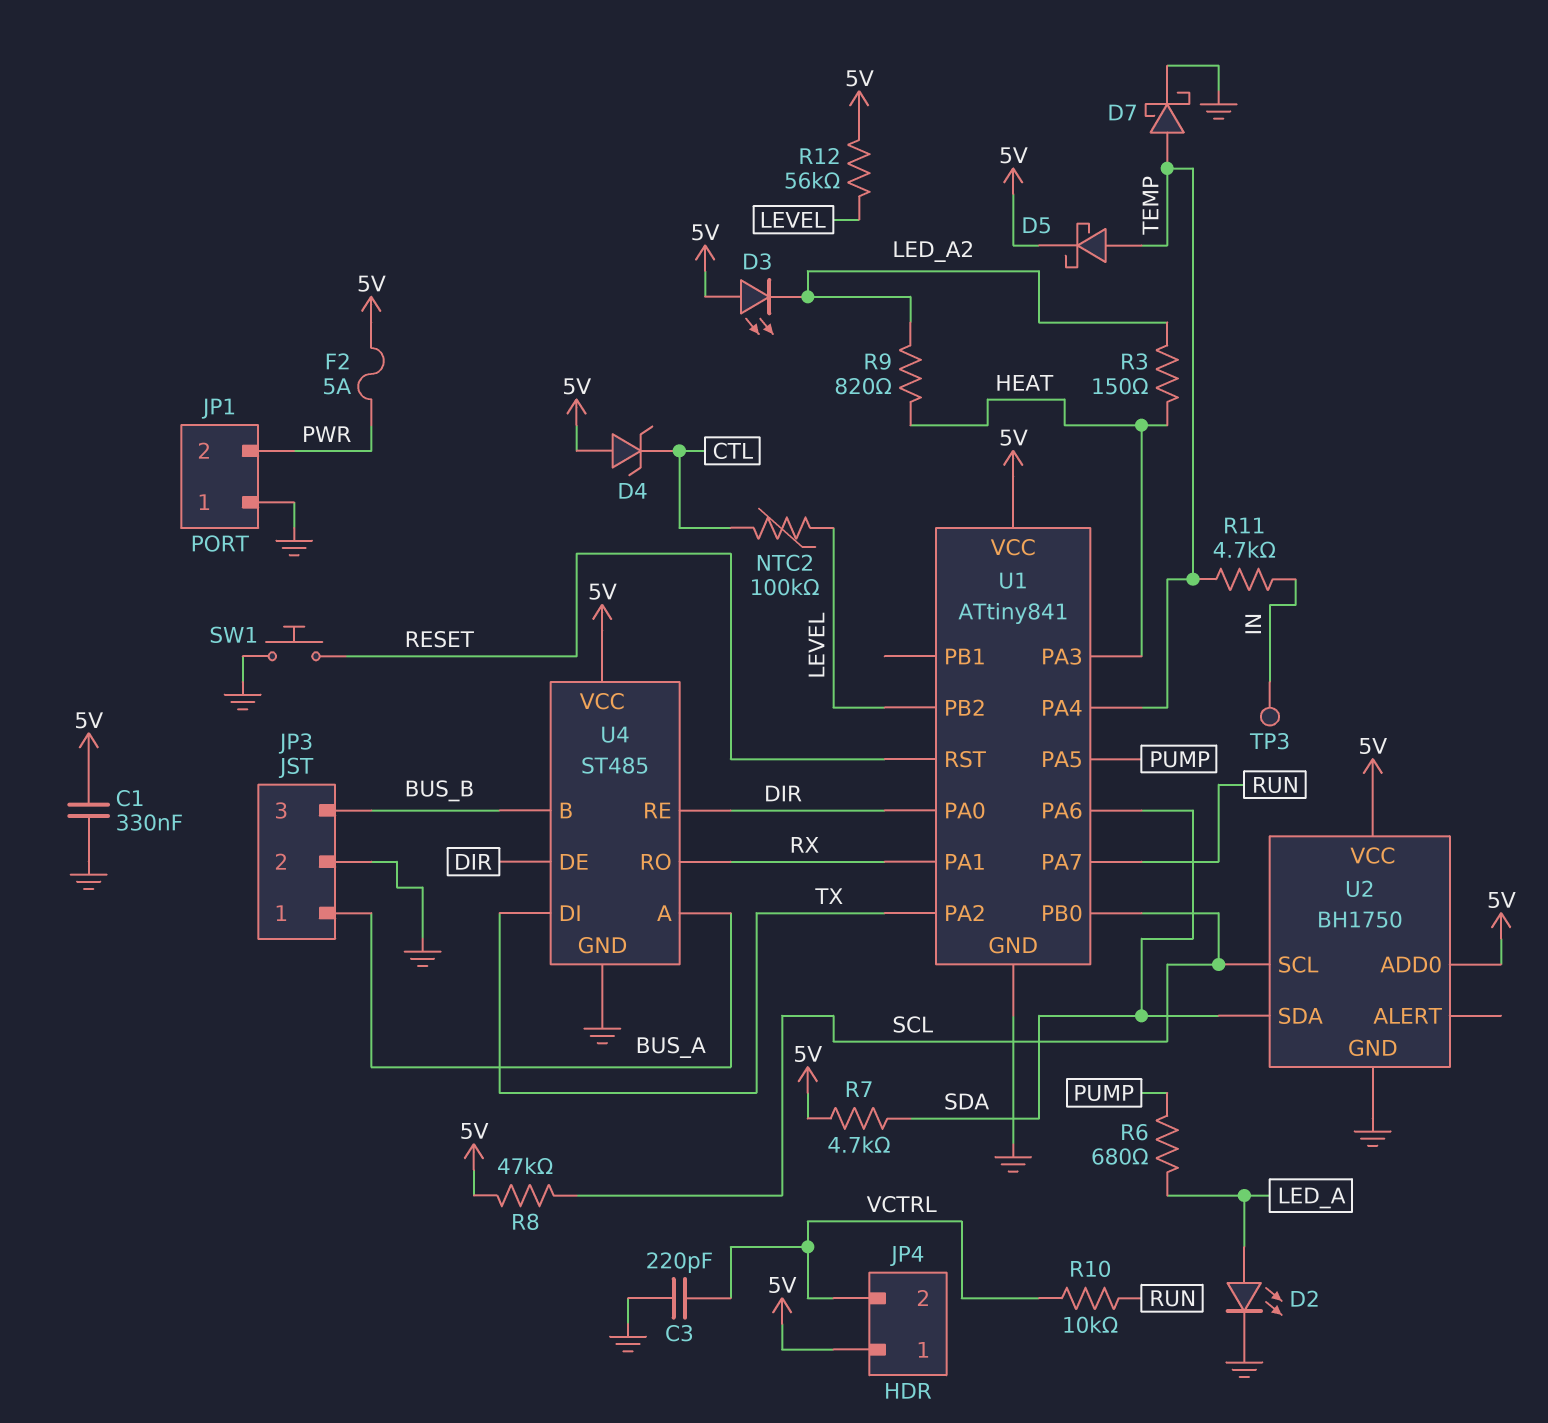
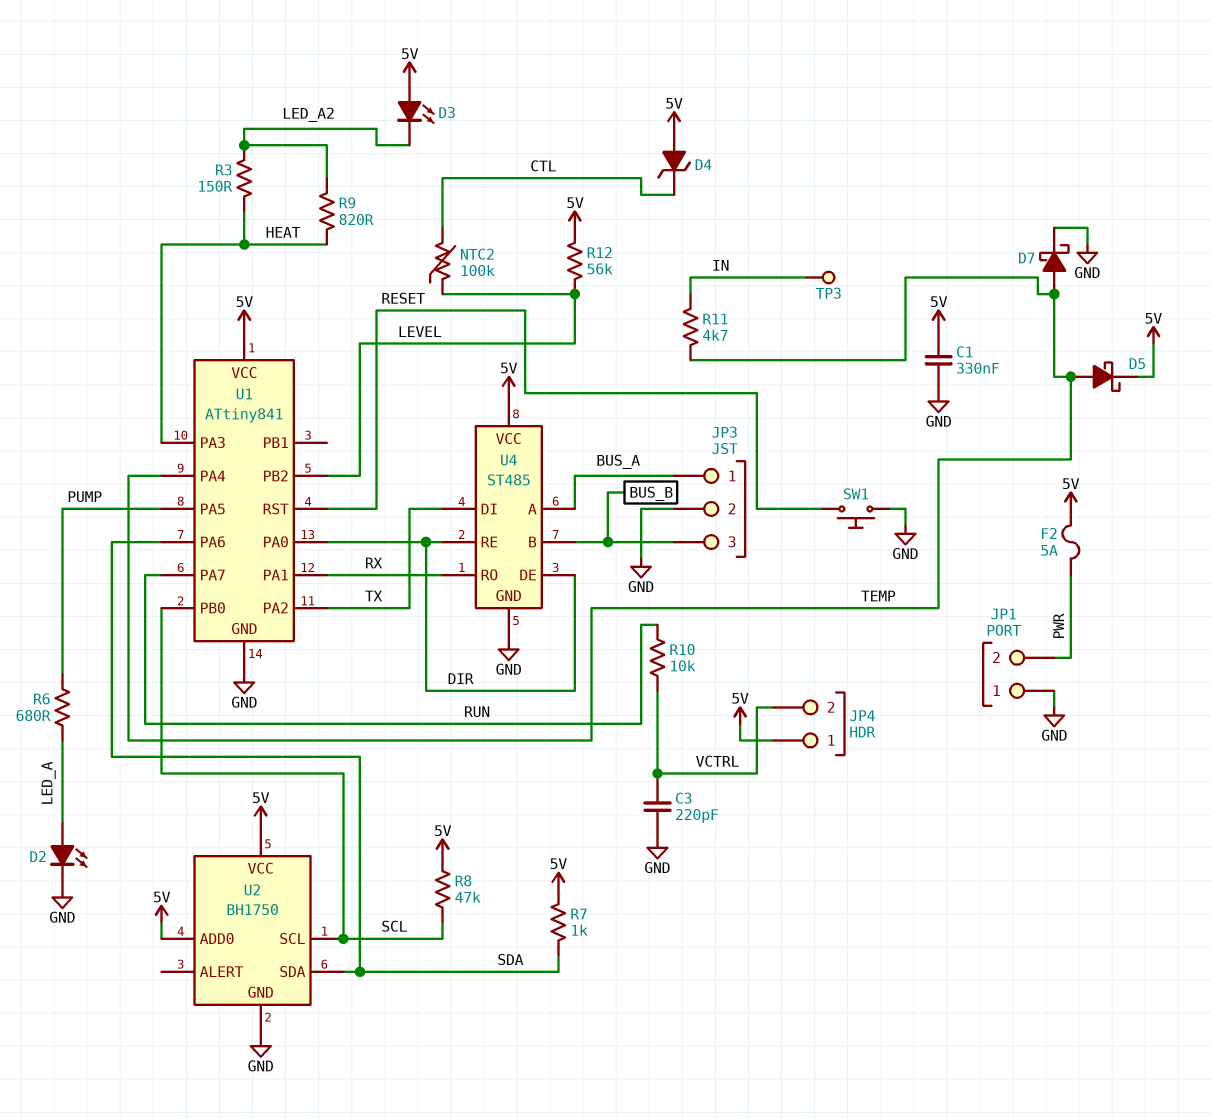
R7: 4.7k (5V, SDA) -> 1k (5V, SDA)

